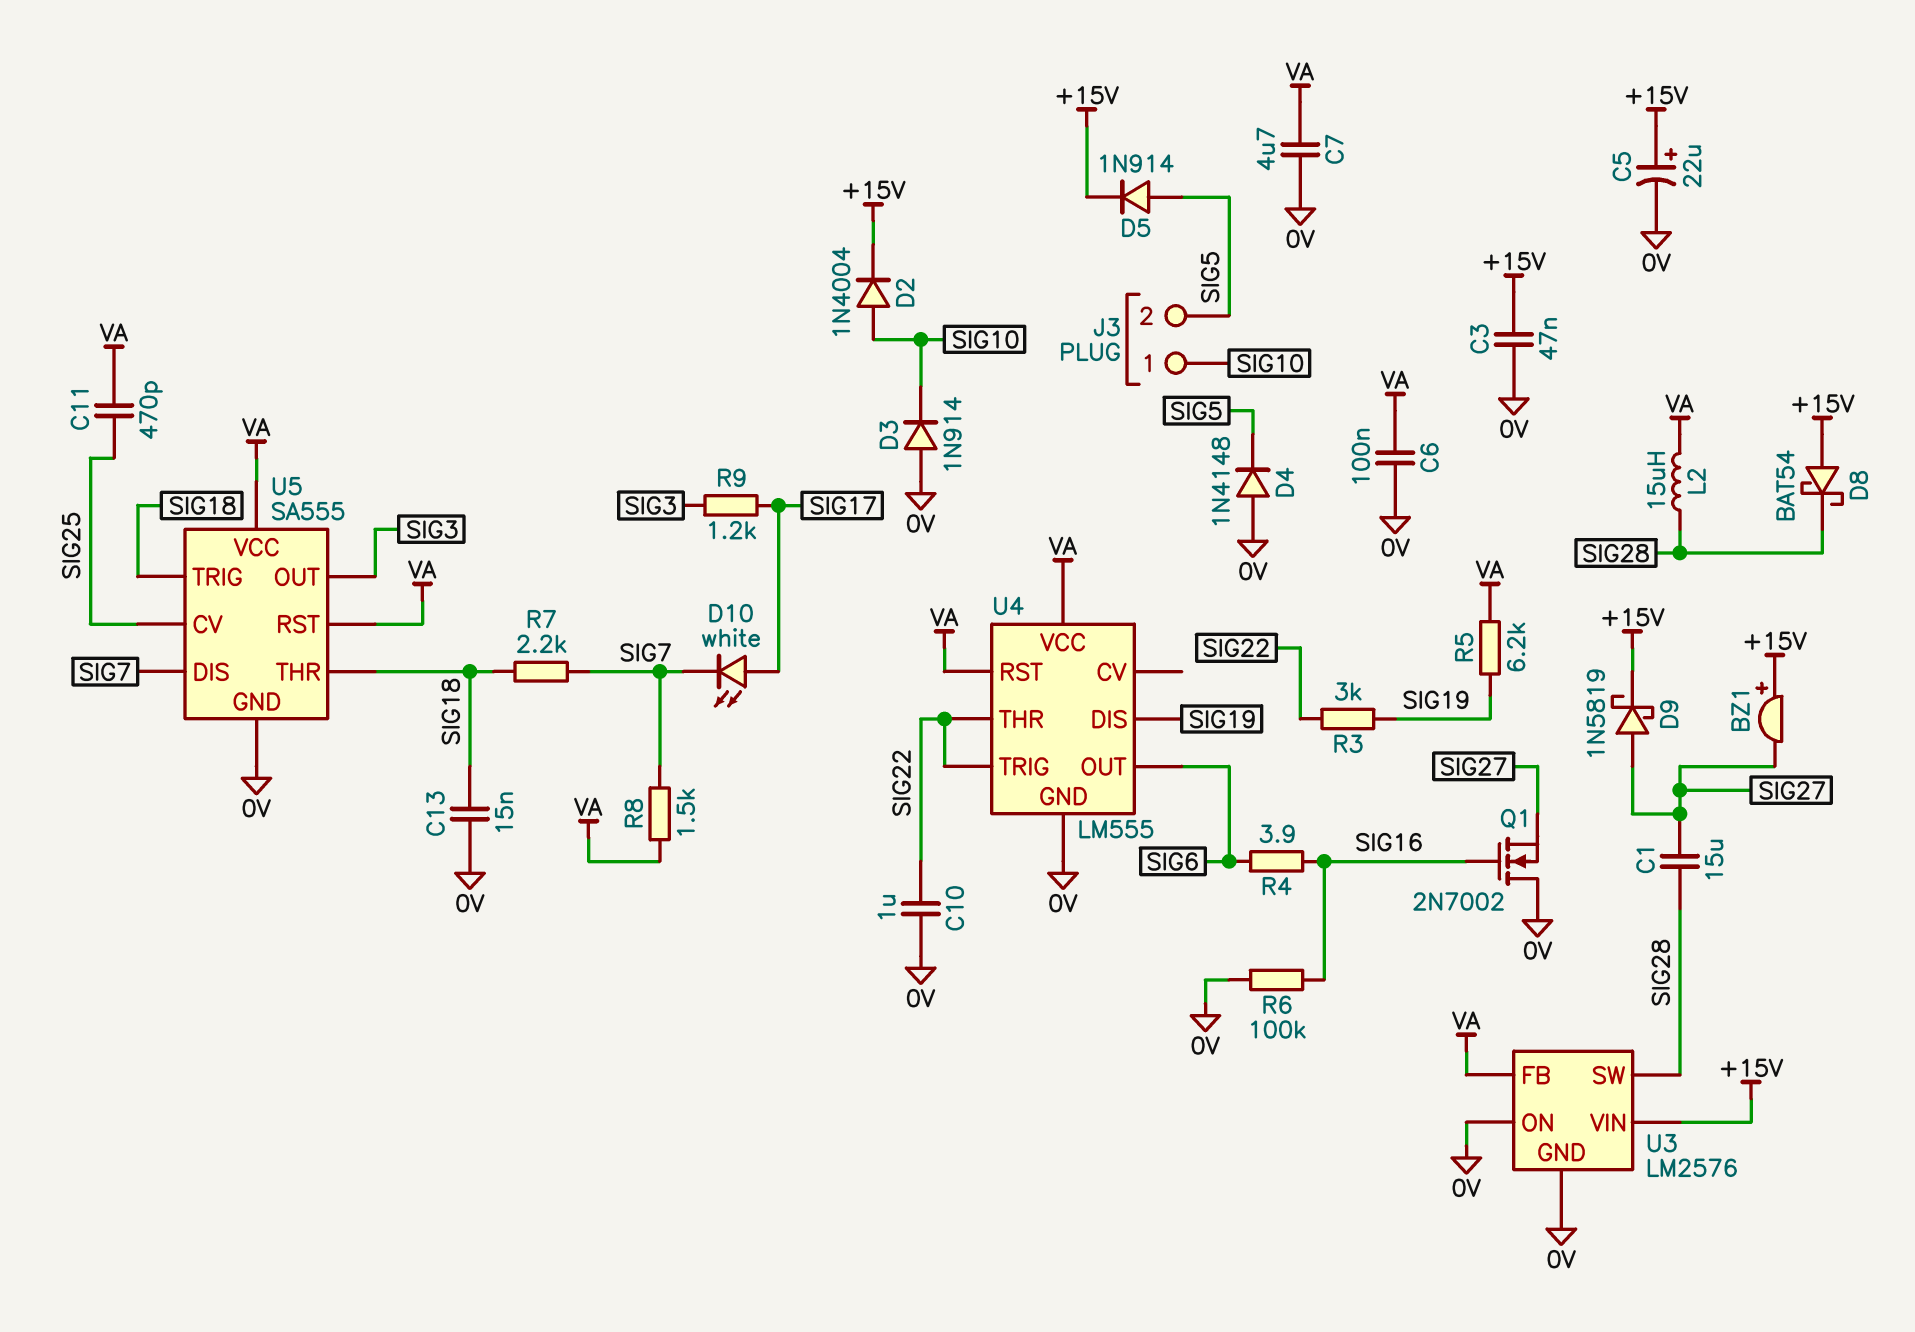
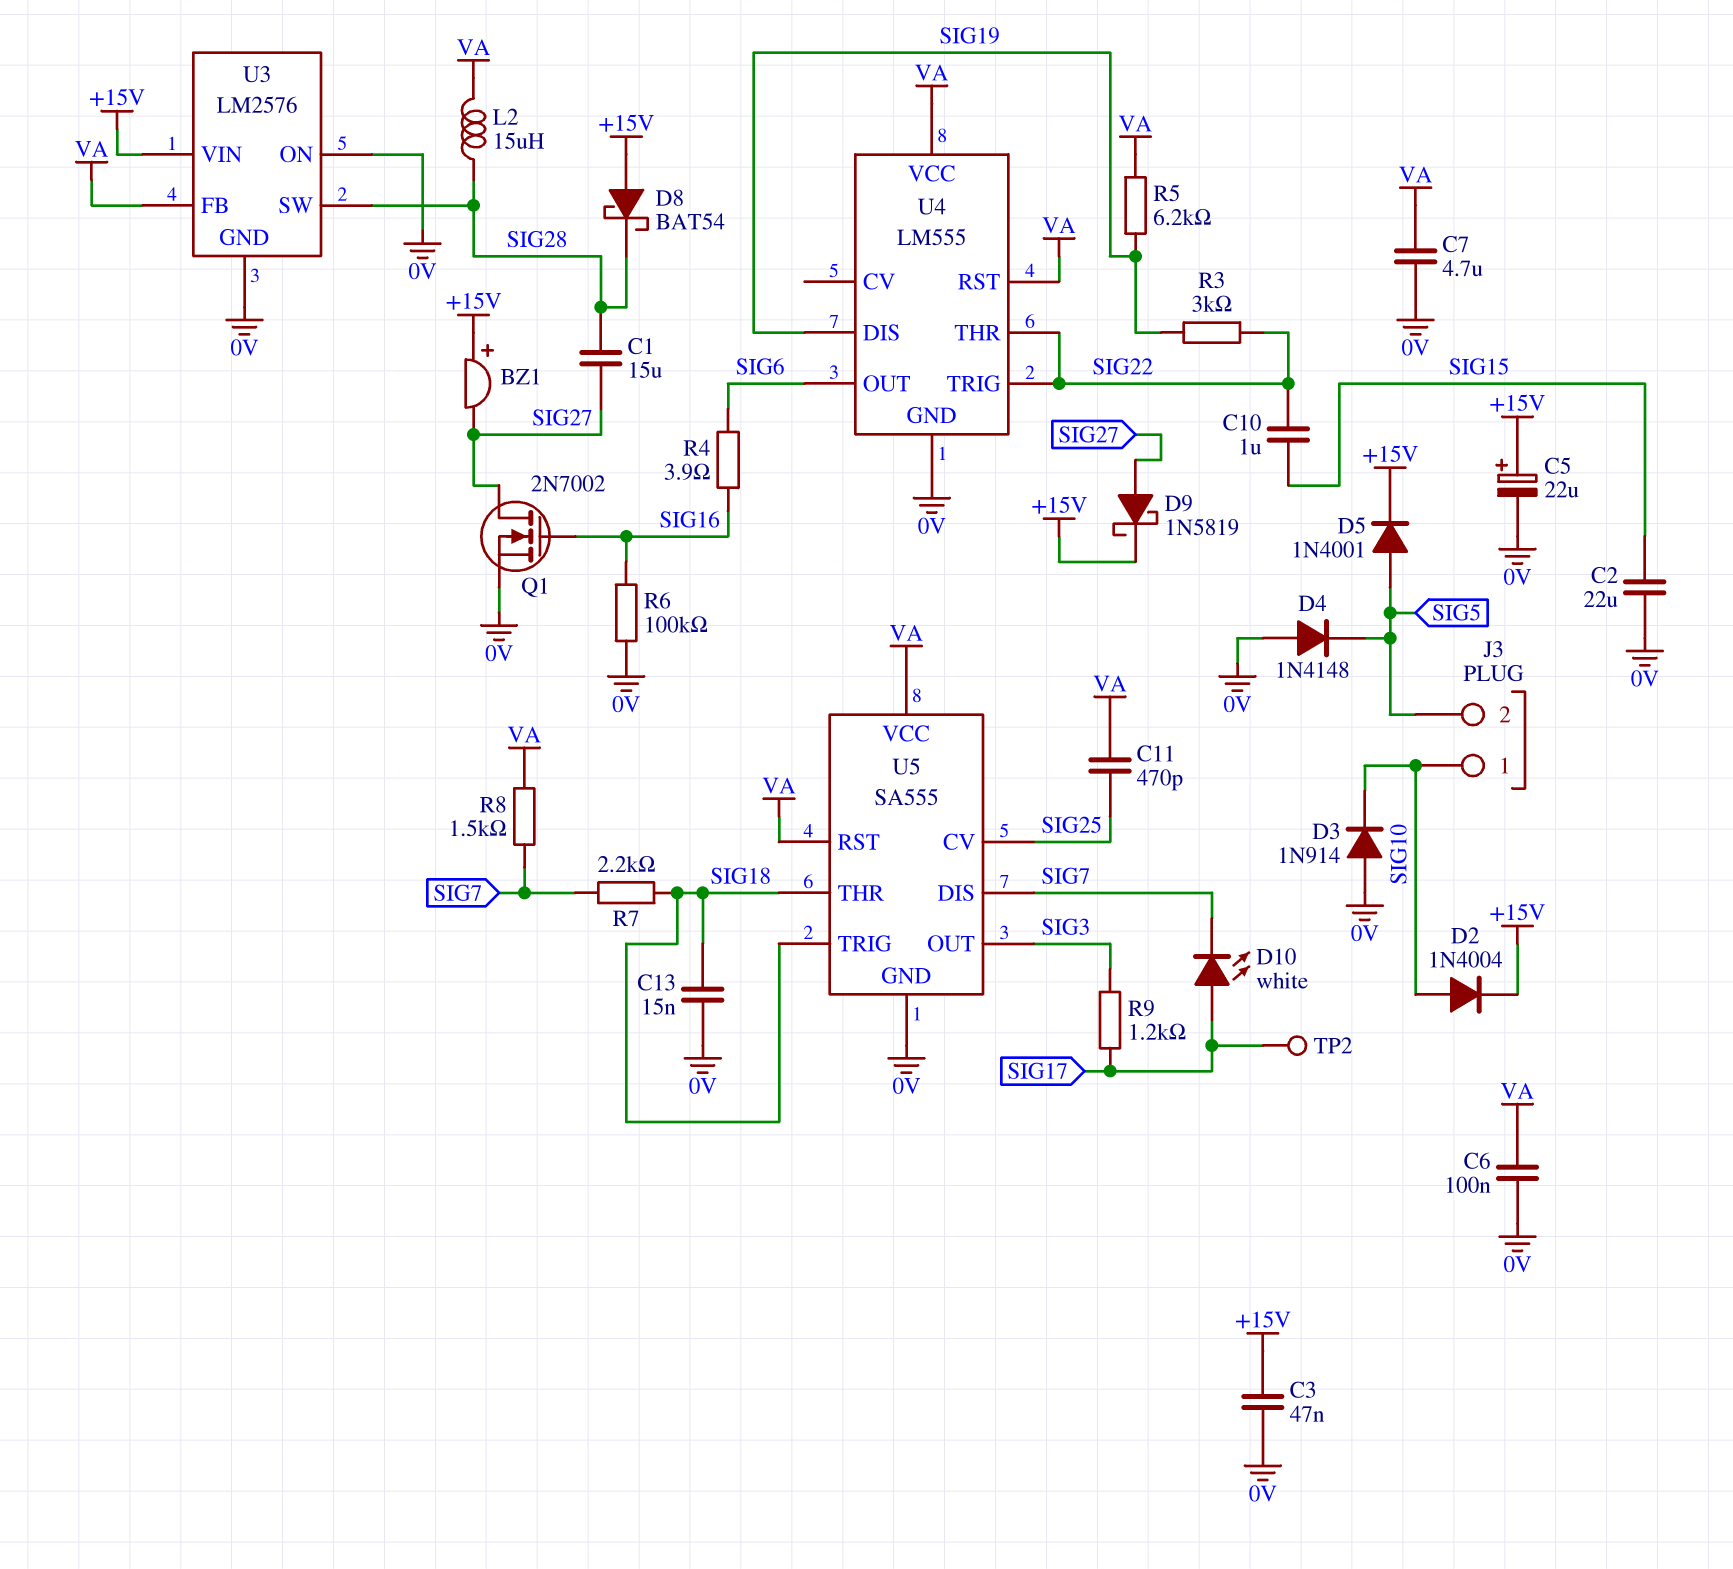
C2: none -> 22uF (0V, SIG15)
C10: 1uF (0V, SIG22) -> 1uF (SIG15, SIG22)
D5: diode 1N914 (A SIG5, K +15V) -> diode 1N4001 (A SIG5, K +15V)
Q1: NMOS 2N7002 (G SIG16, D 0V, S SIG27) -> NMOS 2N7002 (G SIG16, D SIG27, S 0V)
TP2: none -> test point (SIG17)

